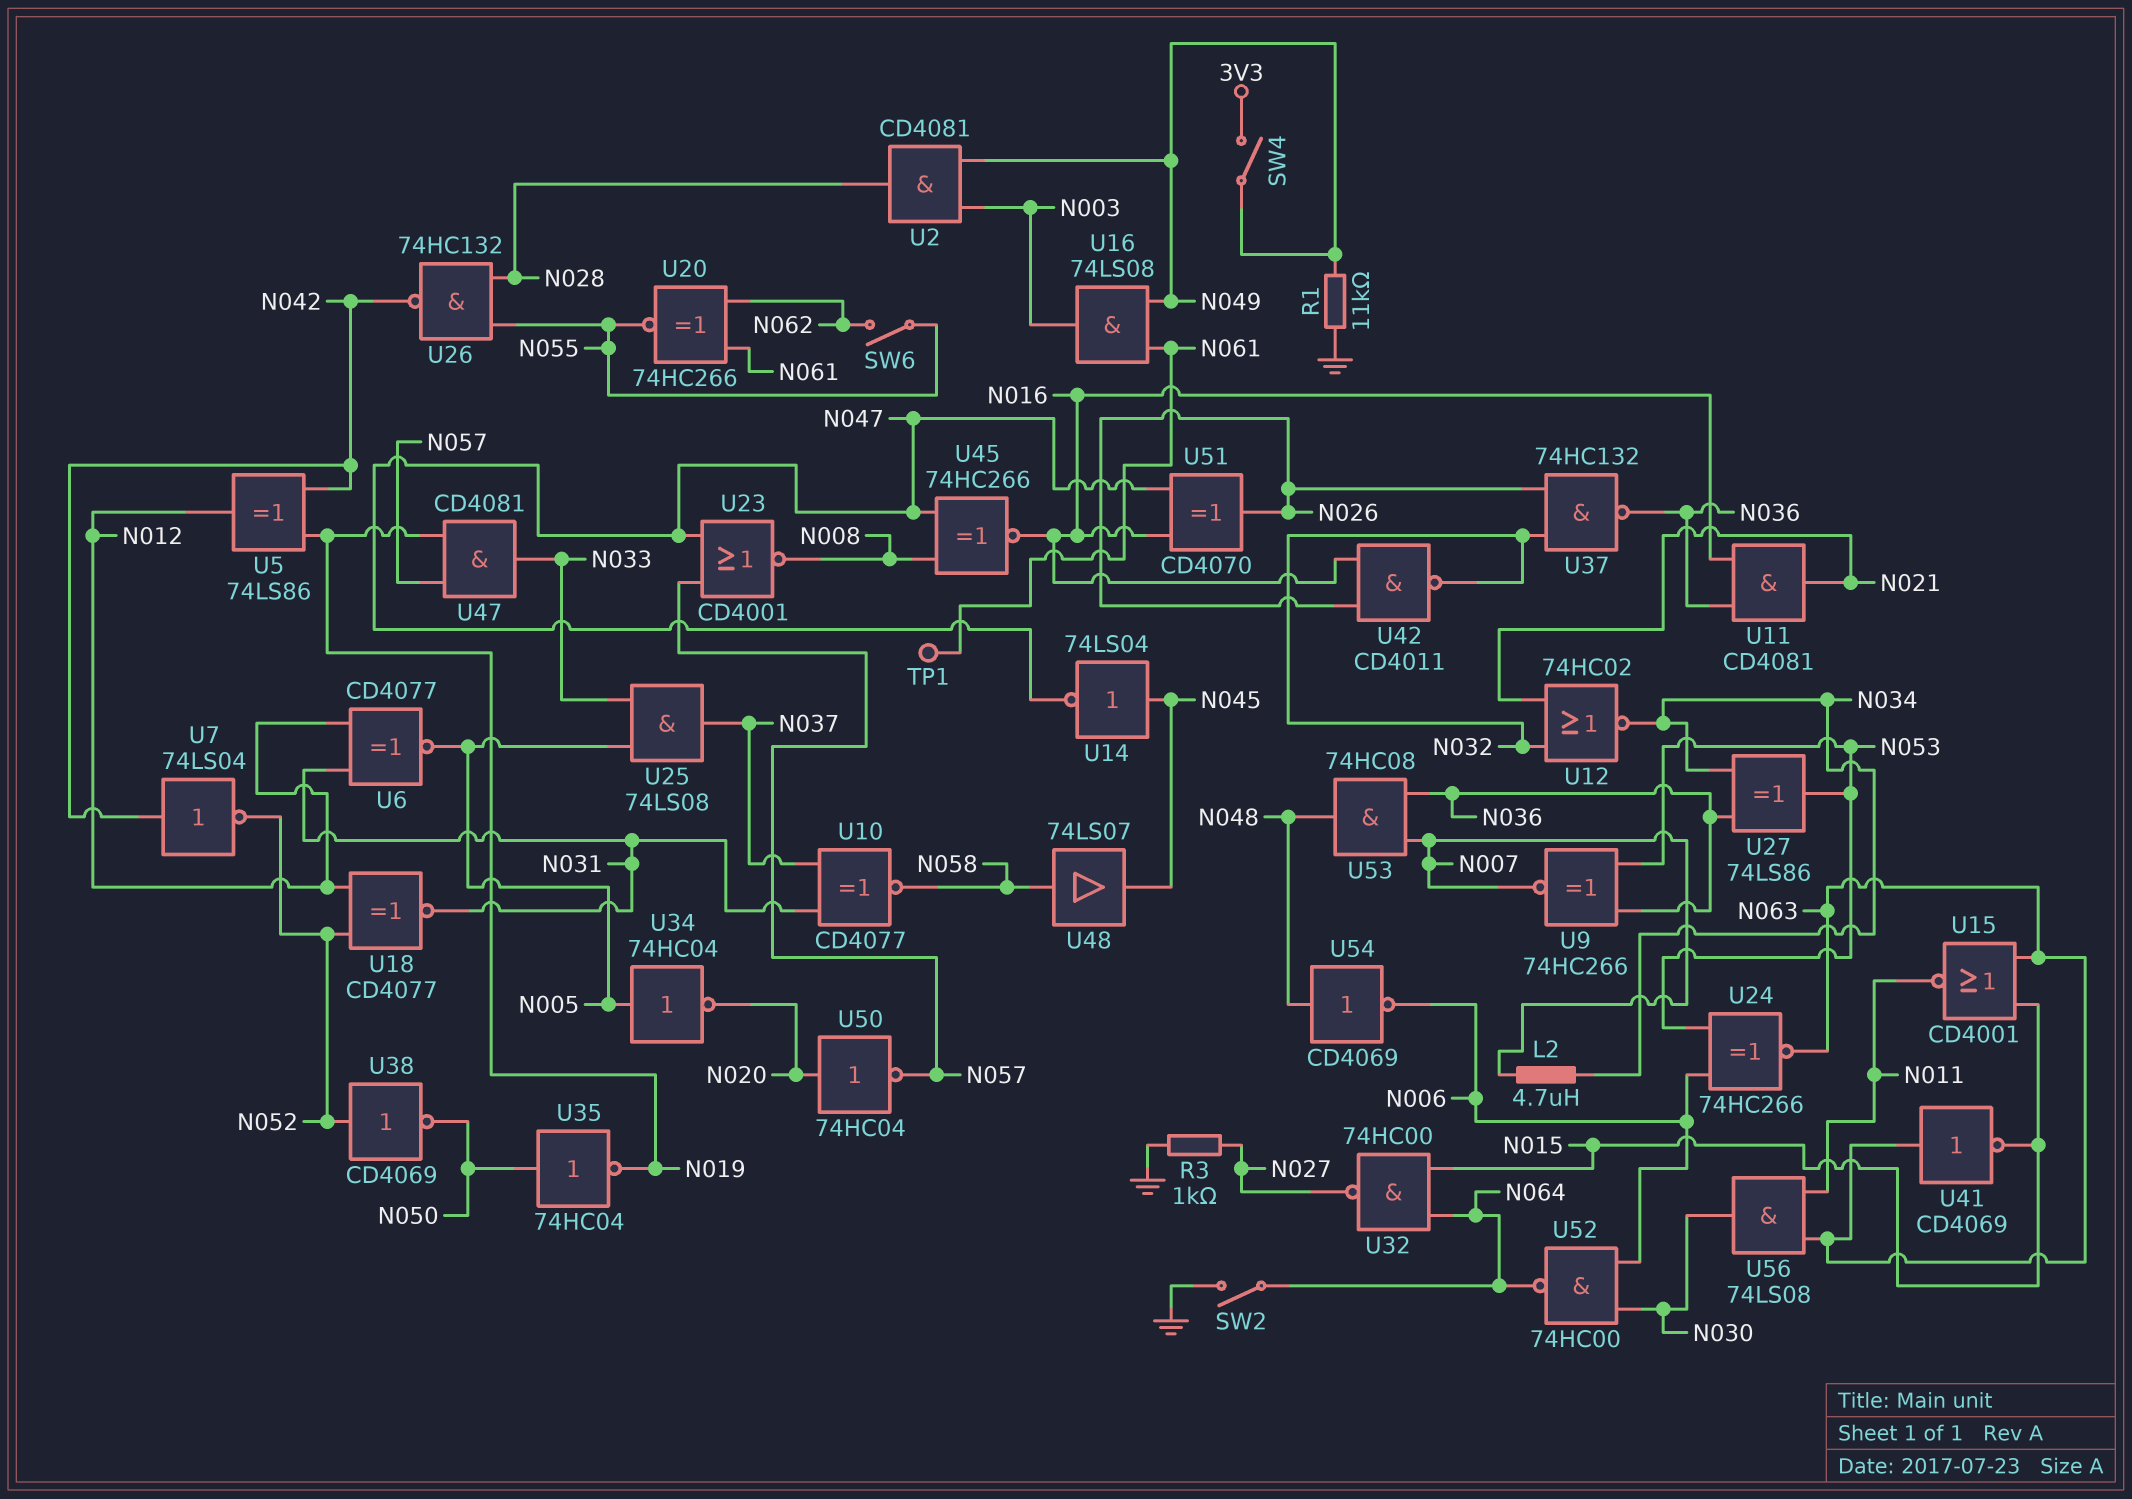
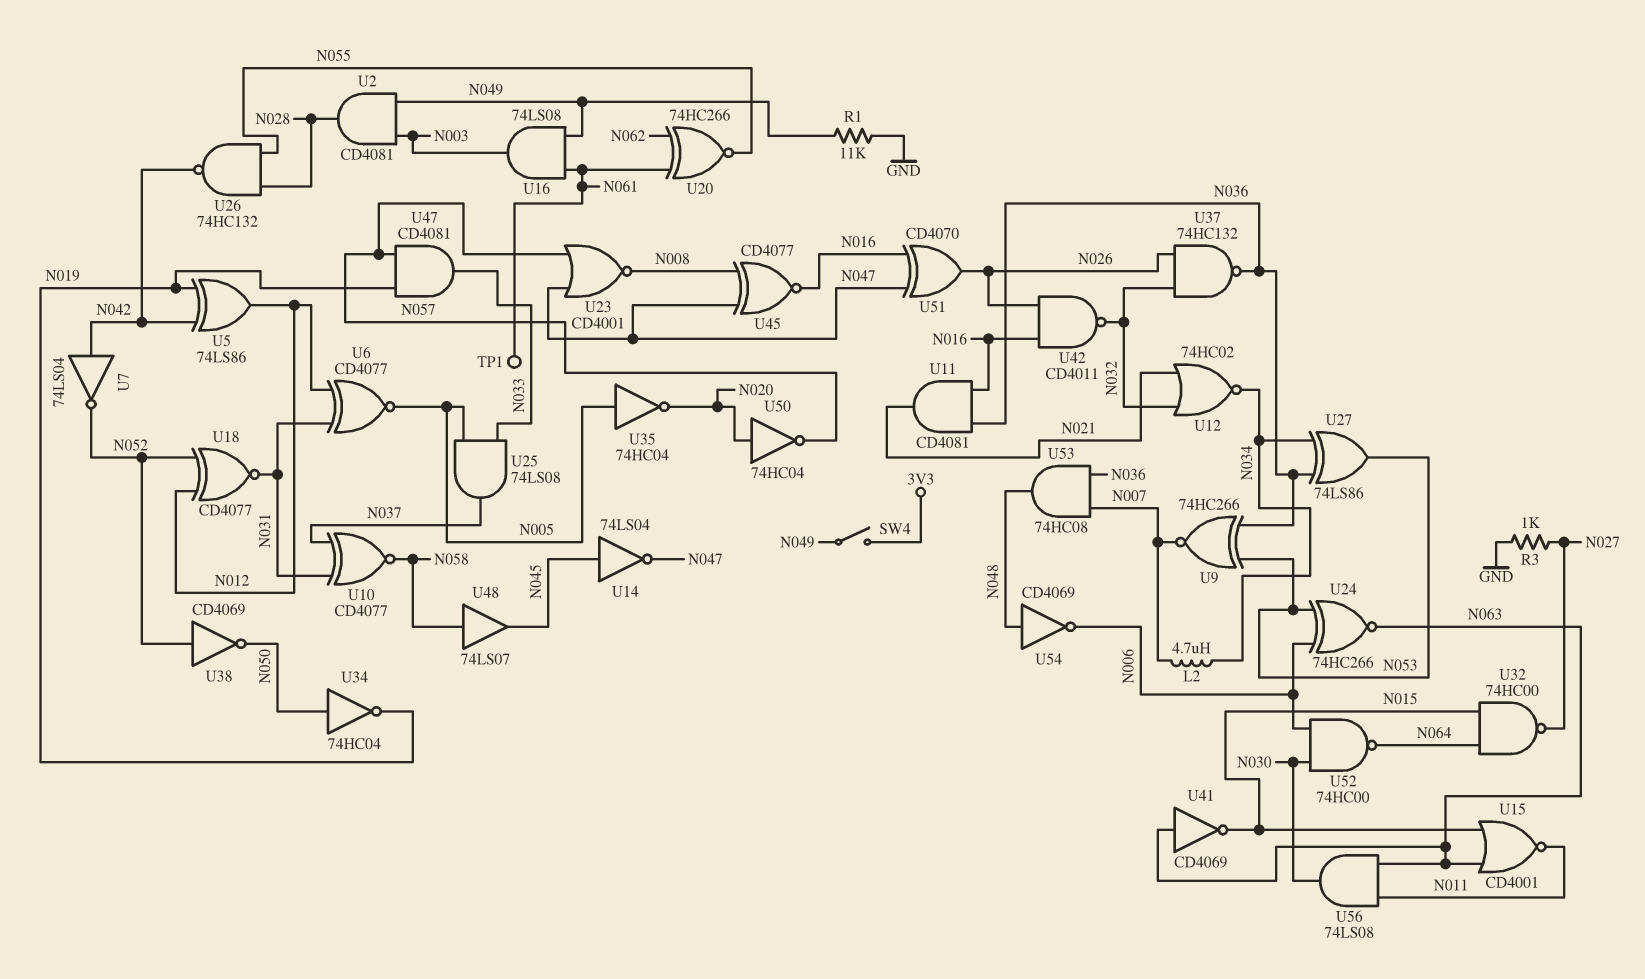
SW2: switch (GND, N064) -> none
SW6: switch (N055, N062) -> none
U34: NOT 74HC04 (in N005, out N020) -> NOT 74HC04 (in N050, out N019)
U35: NOT 74HC04 (in N050, out N019) -> NOT 74HC04 (in N005, out N020)
U45: XNOR 74HC266 (in N008, in N047, out N016) -> XNOR CD4077 (in N008, in N047, out N016)

